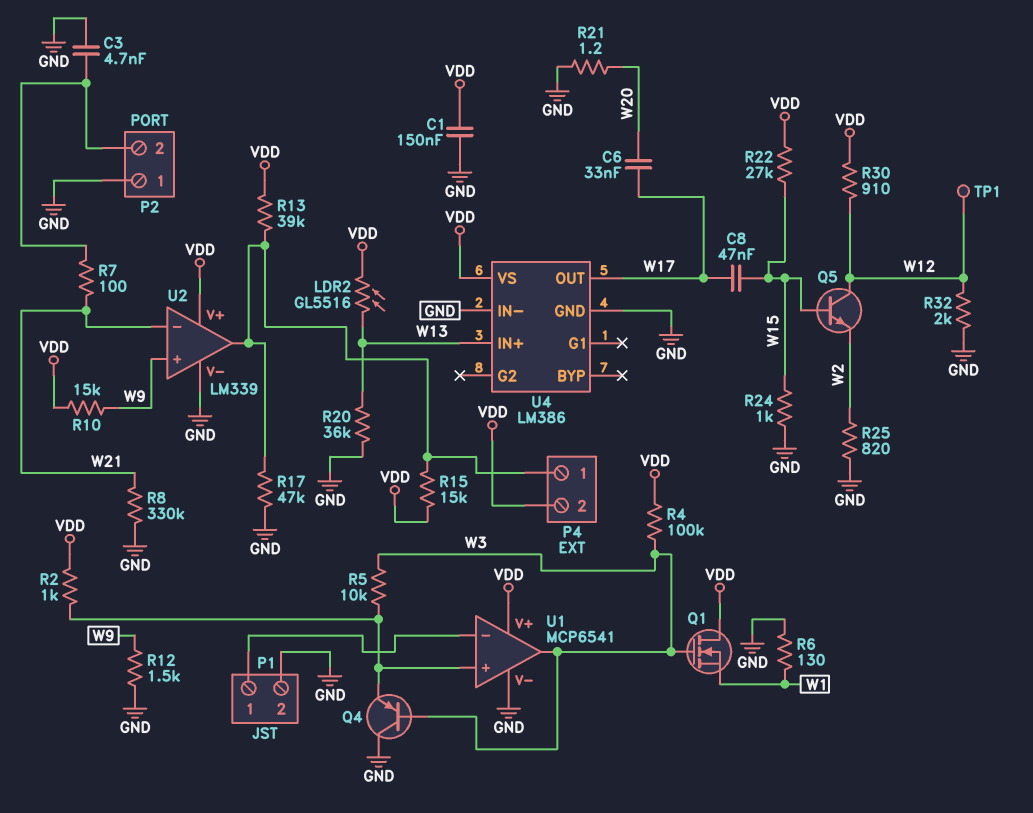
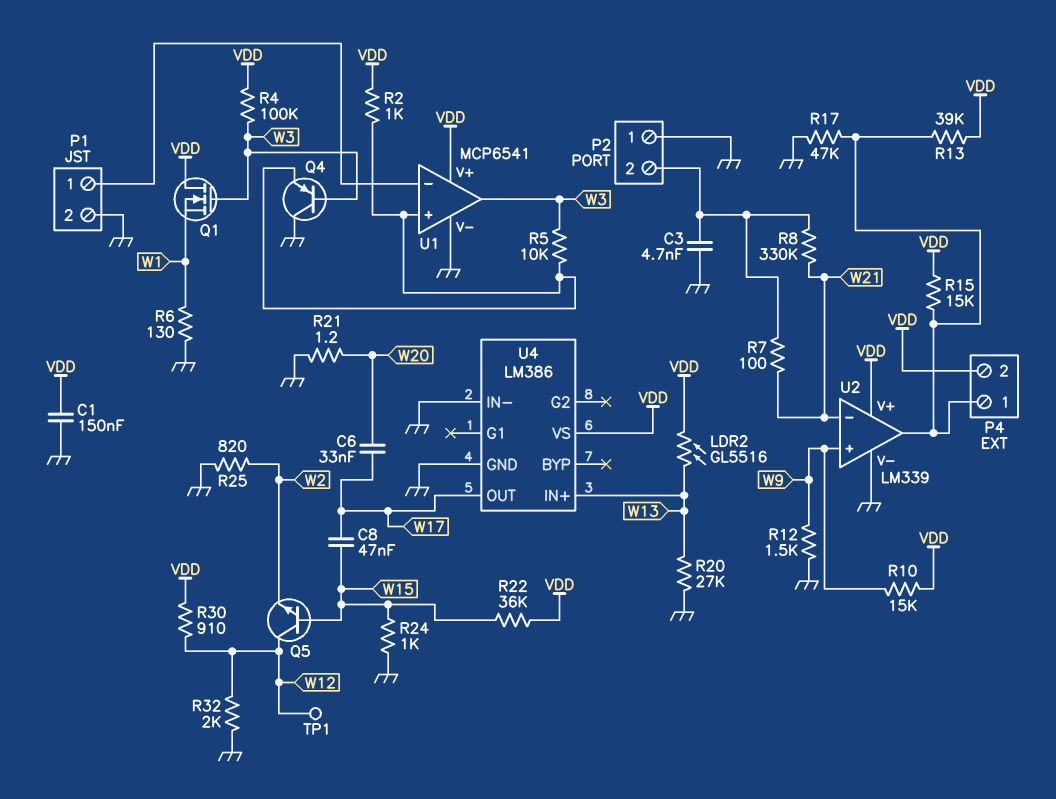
R8: 330k (GND, W21) -> 330k (P2/2, W21)
R20: 36k (GND, W13) -> 27k (GND, W13)
R22: 27k (VDD, W15) -> 36k (VDD, W15)

